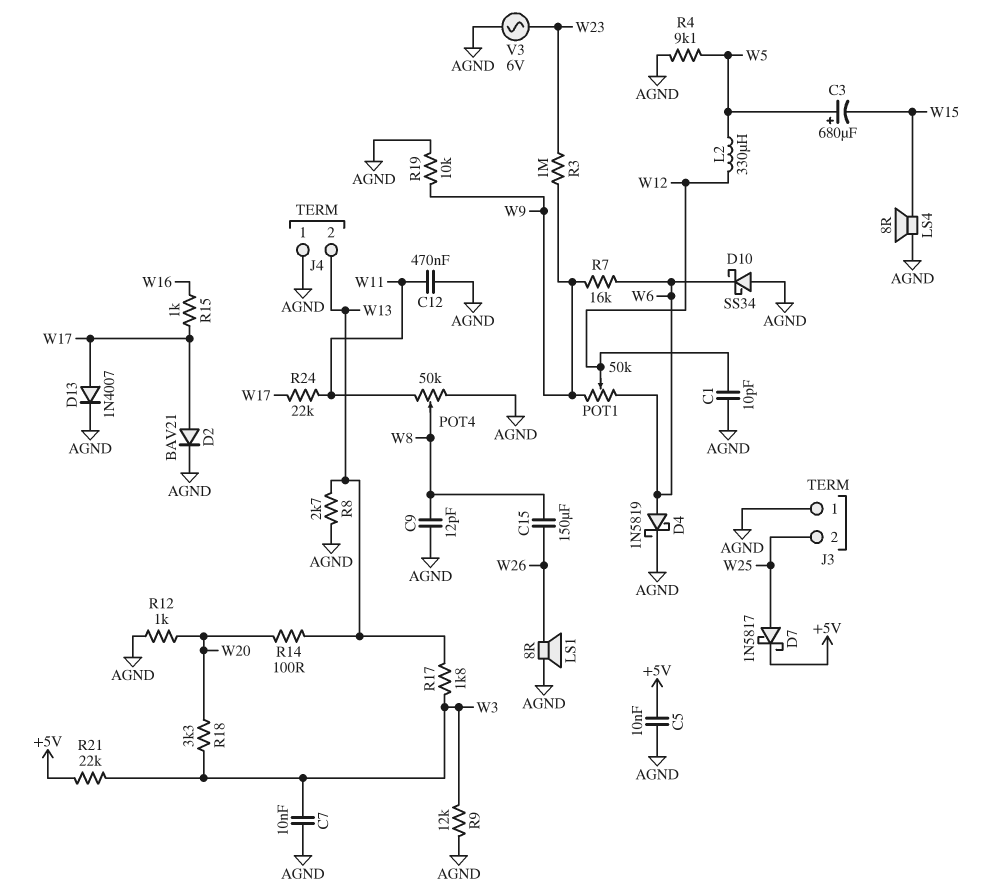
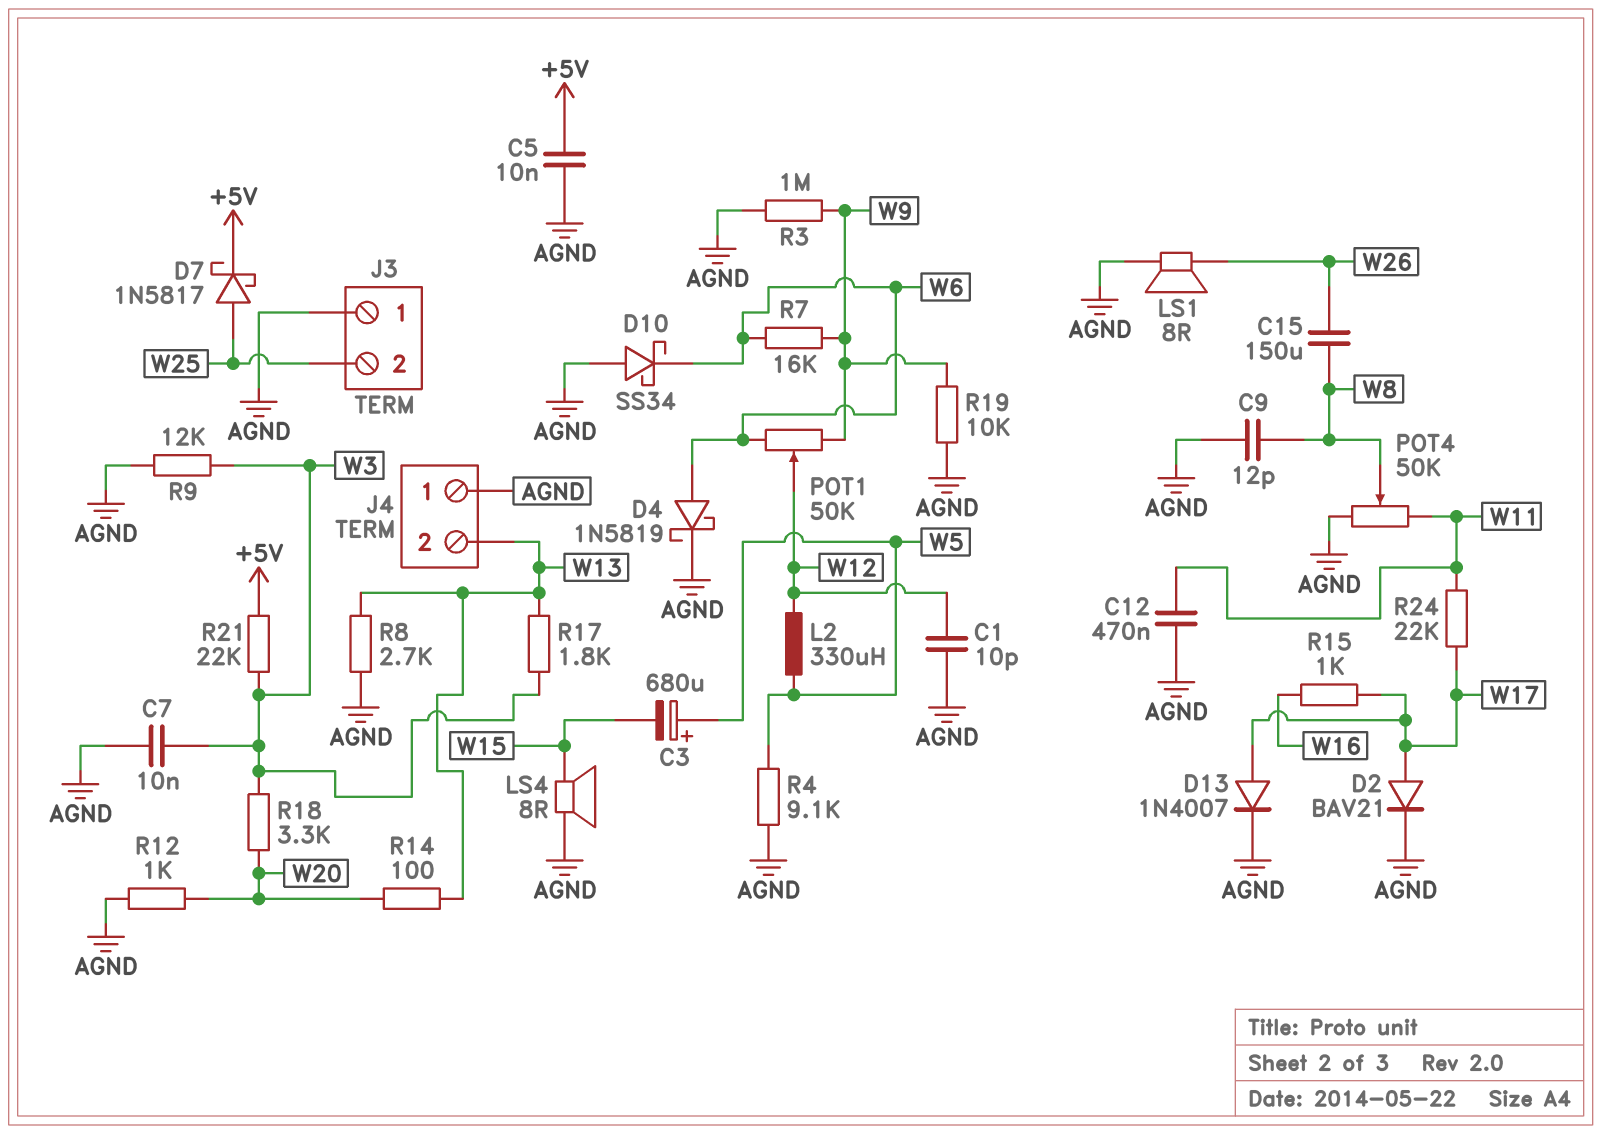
R3: 1M (W9, W23) -> 1M (AGND, W9)
V3: AC 6V (AGND, W23) -> none

